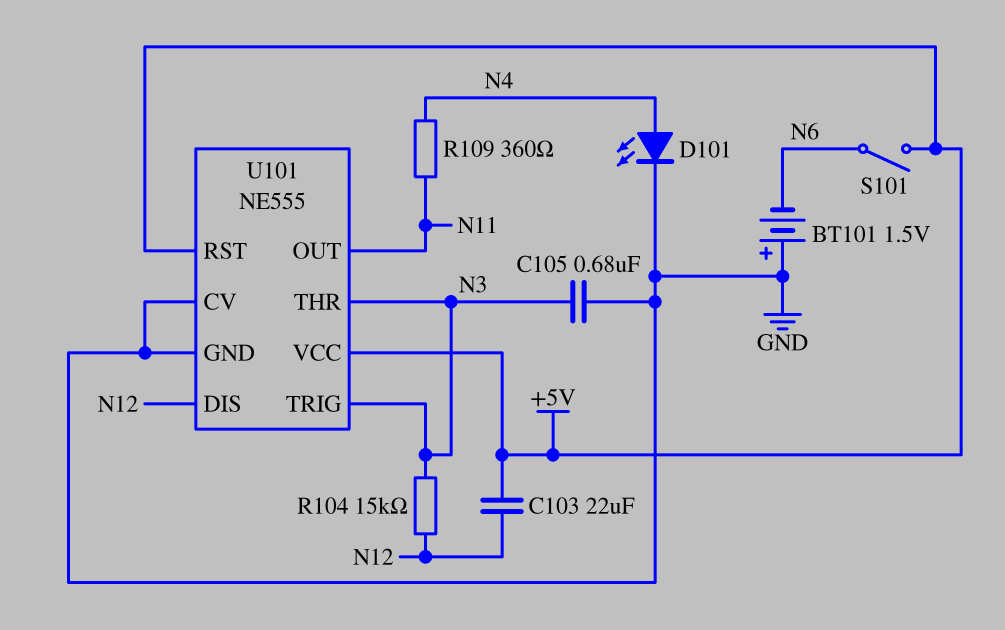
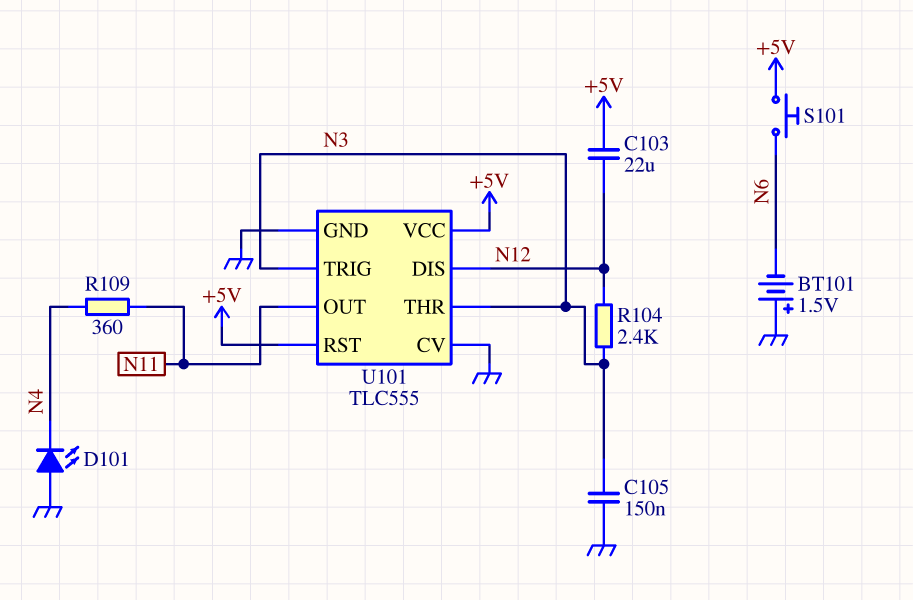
C105: 680nF (GND, N3) -> 150nF (GND, N3)
D101: LED (A N4, K GND) -> LED (A GND, K N4)
R104: 15k (N3, N12) -> 2.4k (N3, N12)
S101: switch (+5V, N6) -> button (+5V, N6)
U101: NE555 -> TLC555

